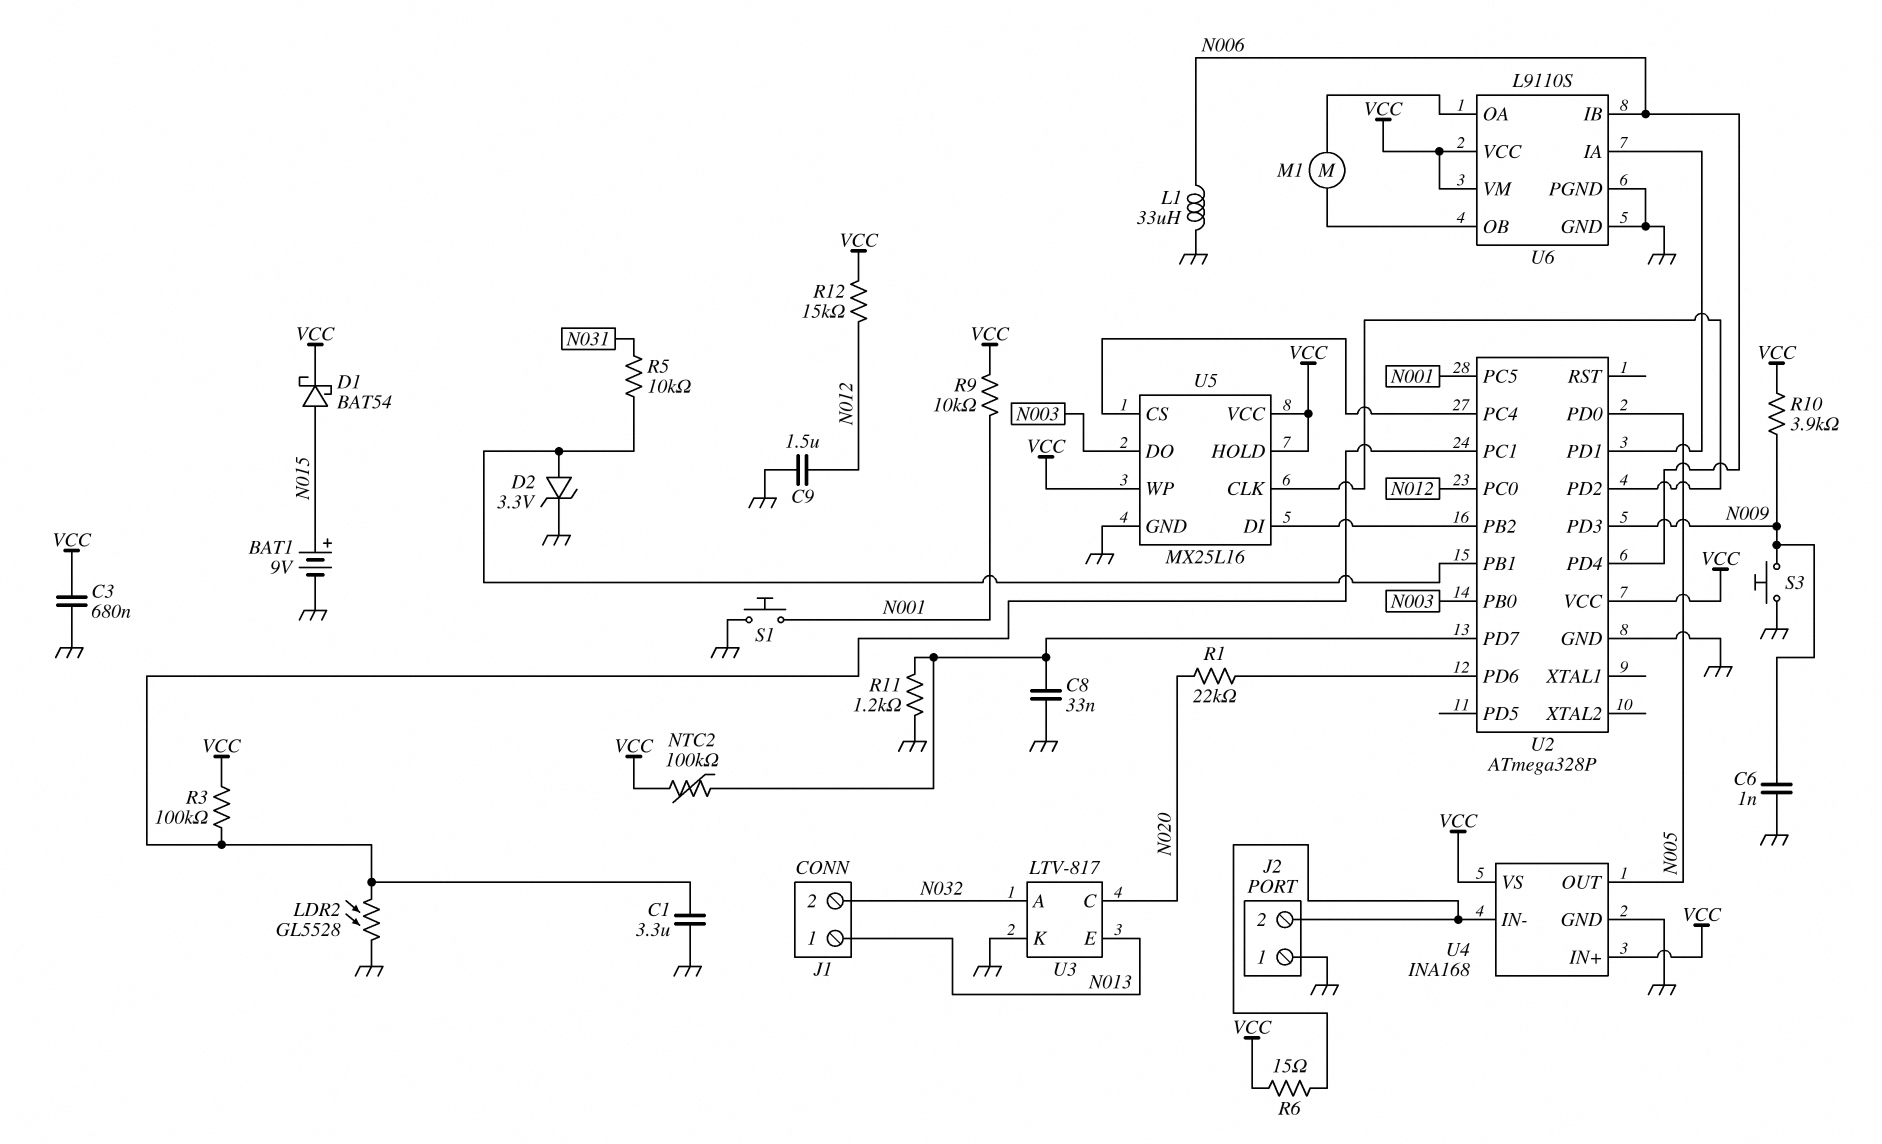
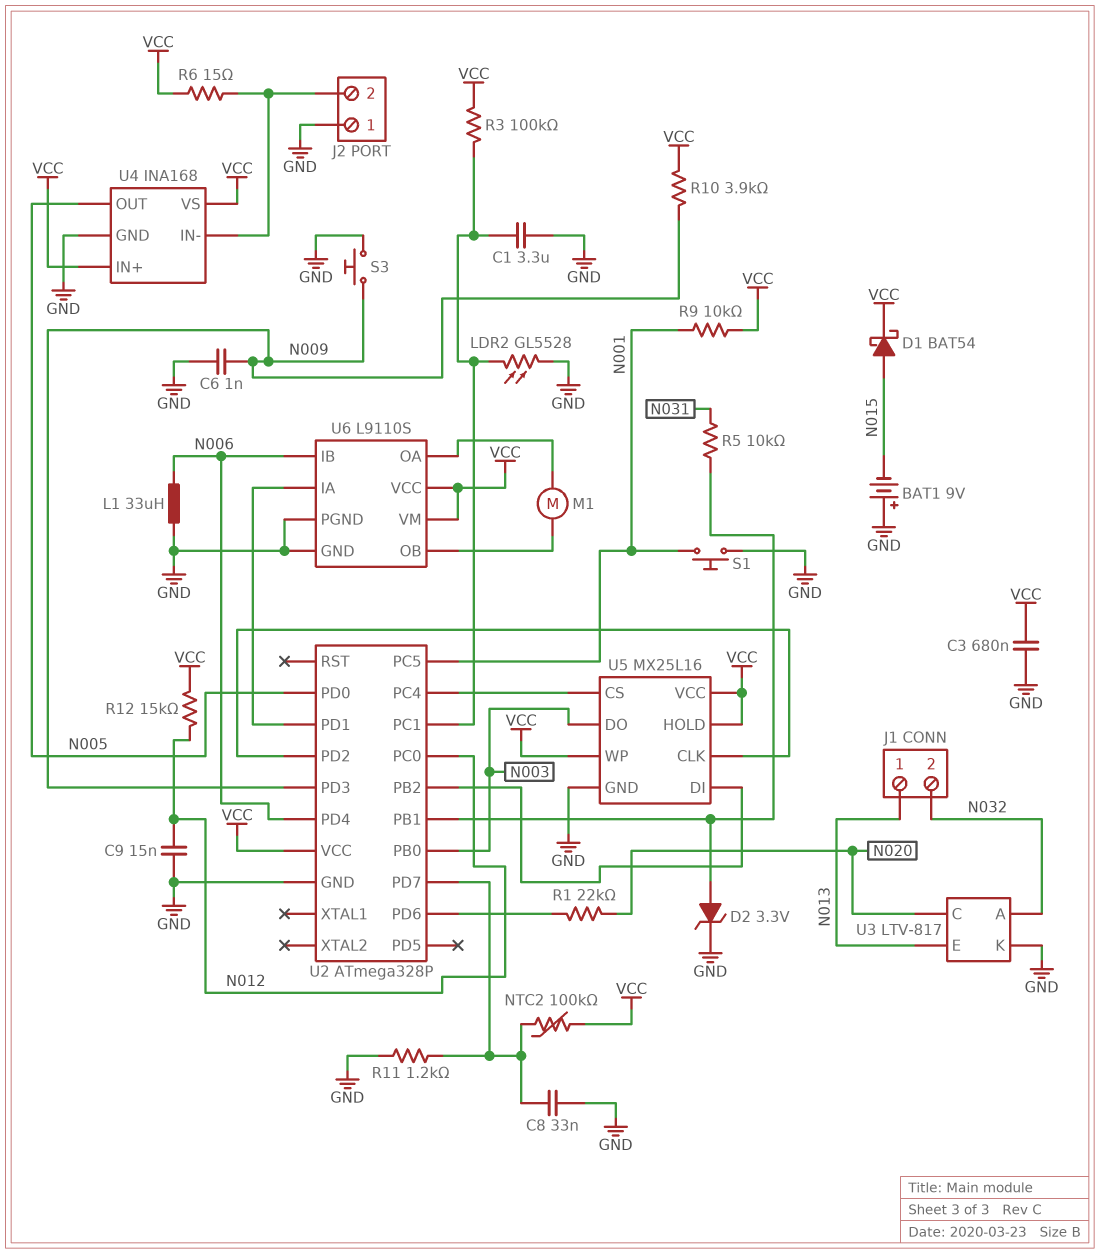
BAT1: 9V (plus N015, minus GND) -> 9V (plus GND, minus N015)
C9: 1.5uF (GND, N012) -> 15nF (GND, N012)

